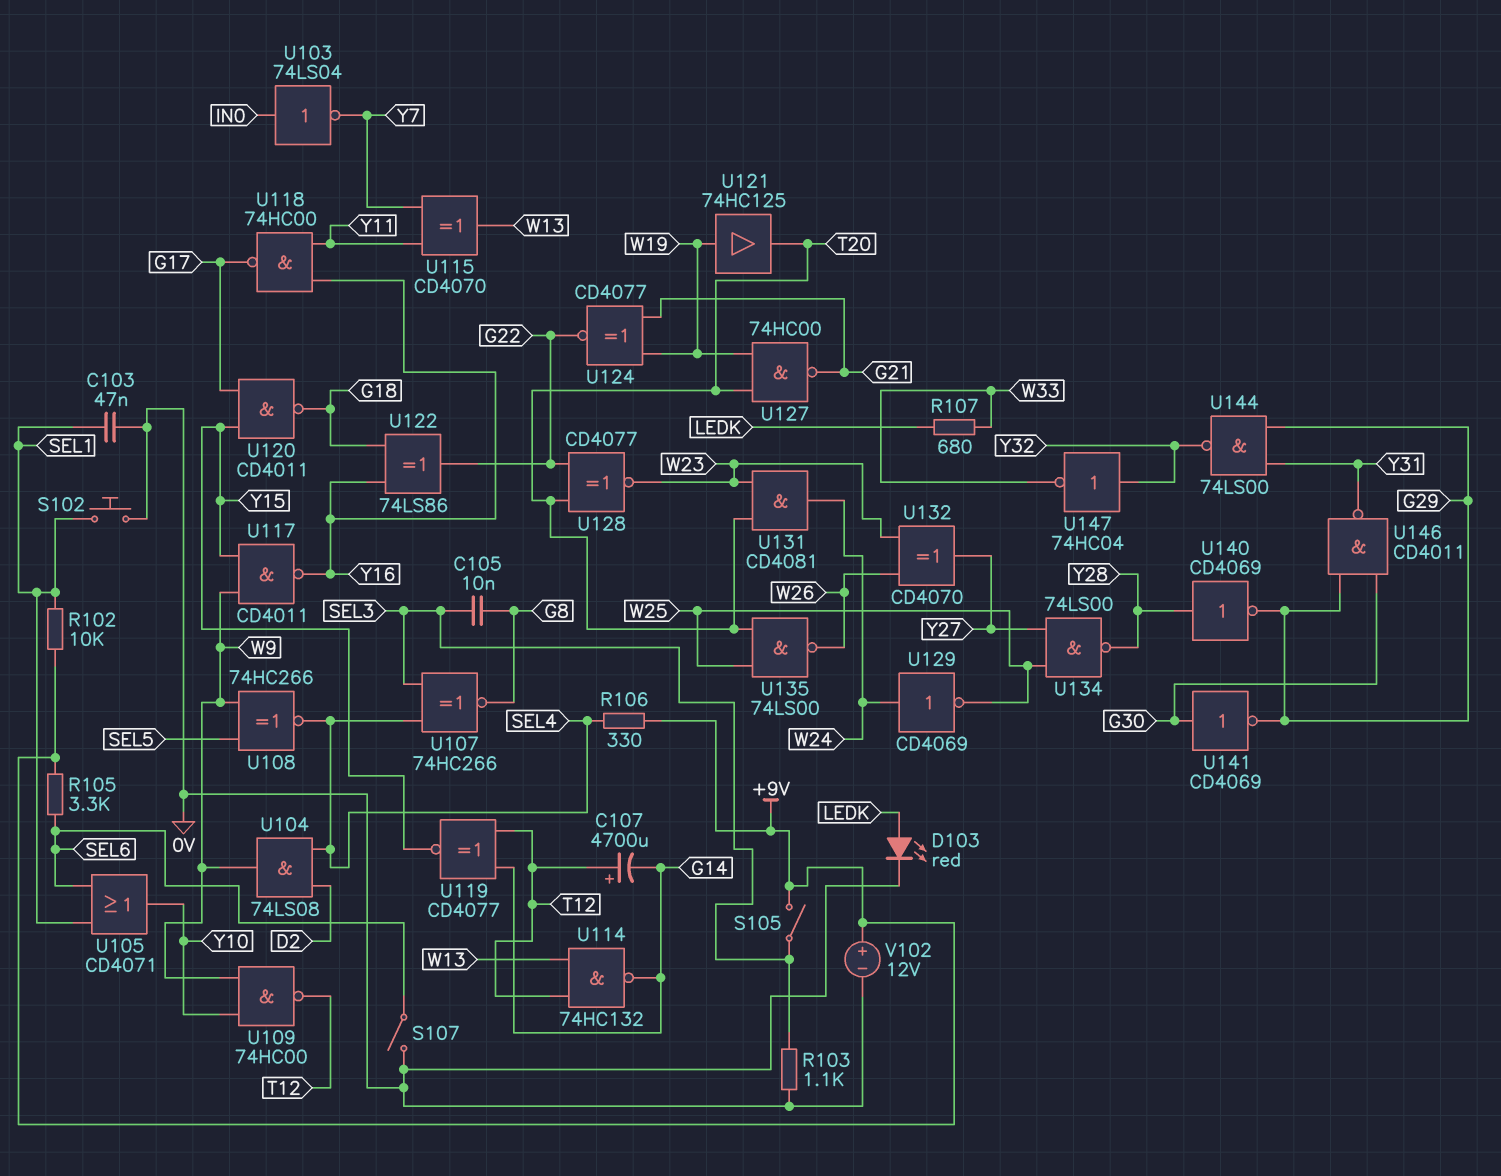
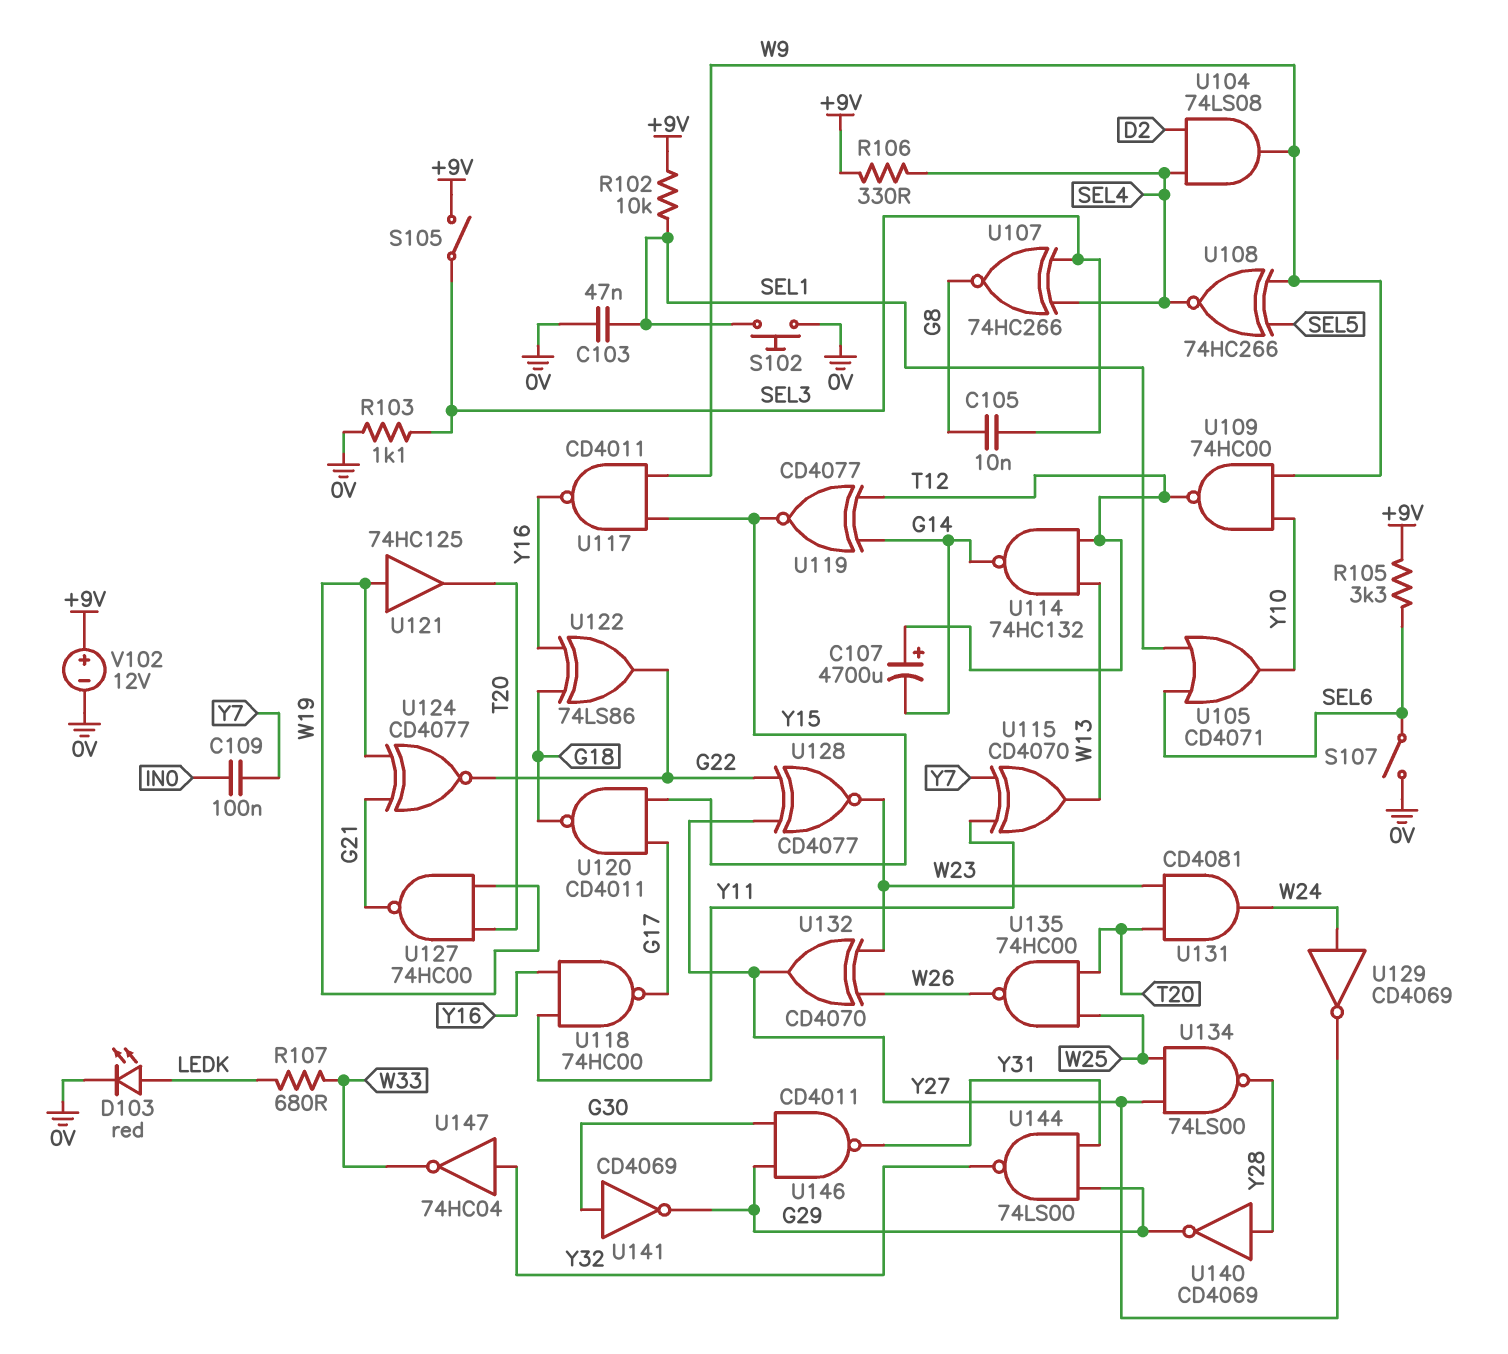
C109: none -> 100nF (IN0, Y7)
U103: NOT 74LS04 (in IN0, out Y7) -> none
U128: XNOR CD4077 (in G22, in T20, out W23) -> XNOR CD4077 (in G22, in Y27, out W23)
U129: NOT CD4069 (in W24, out W25) -> NOT CD4069 (in W24, out Y27)
U135: NAND 74LS00 (in T20, in W25, out W26) -> NAND 74HC00 (in T20, in W25, out W26)

